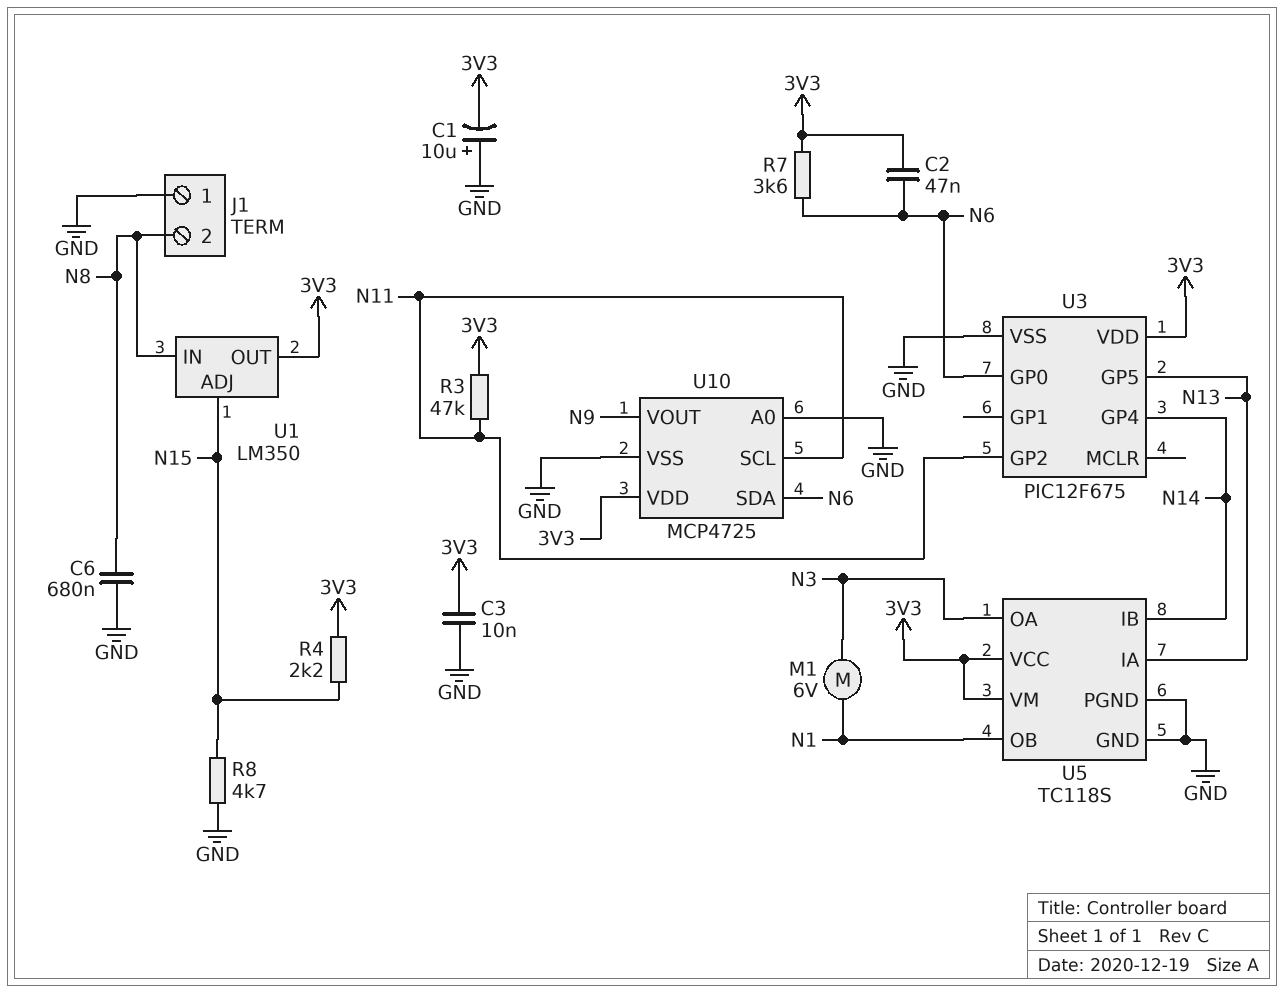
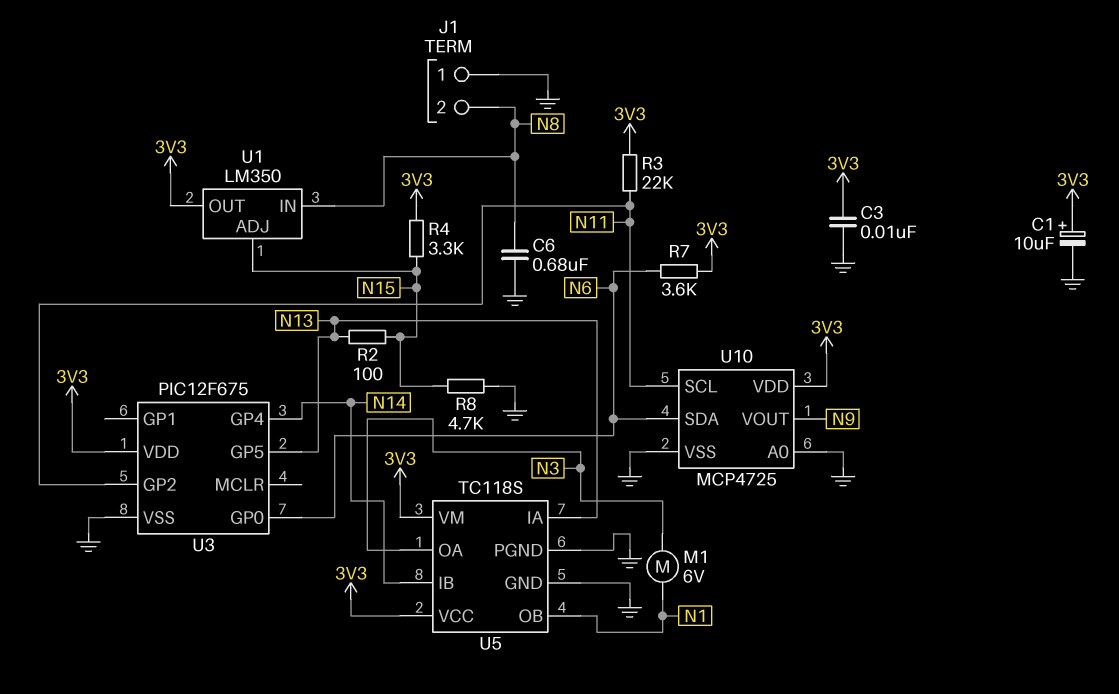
C1: 10uF (plus GND, minus 3V3) -> 10uF (plus 3V3, minus GND)
C2: 47nF (3V3, N6) -> none
R2: none -> 100 (N13, N15)
R3: 47k (3V3, N11) -> 22k (3V3, N11)
R4: 2.2k (3V3, N15) -> 3.3k (3V3, N15)

